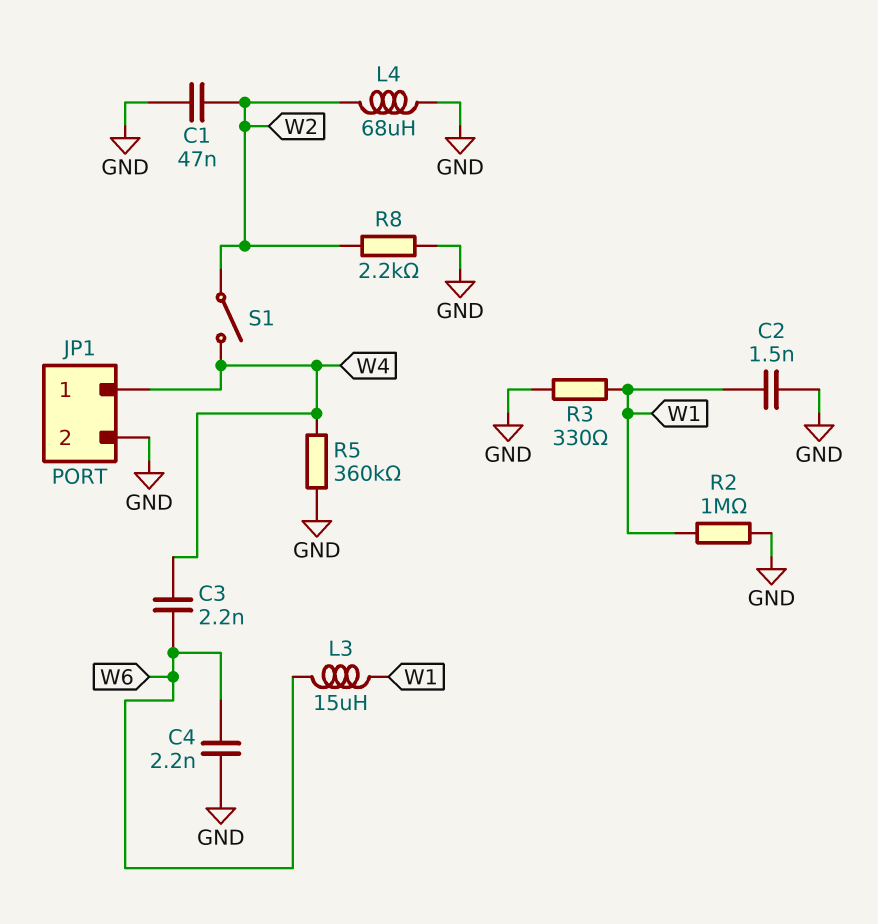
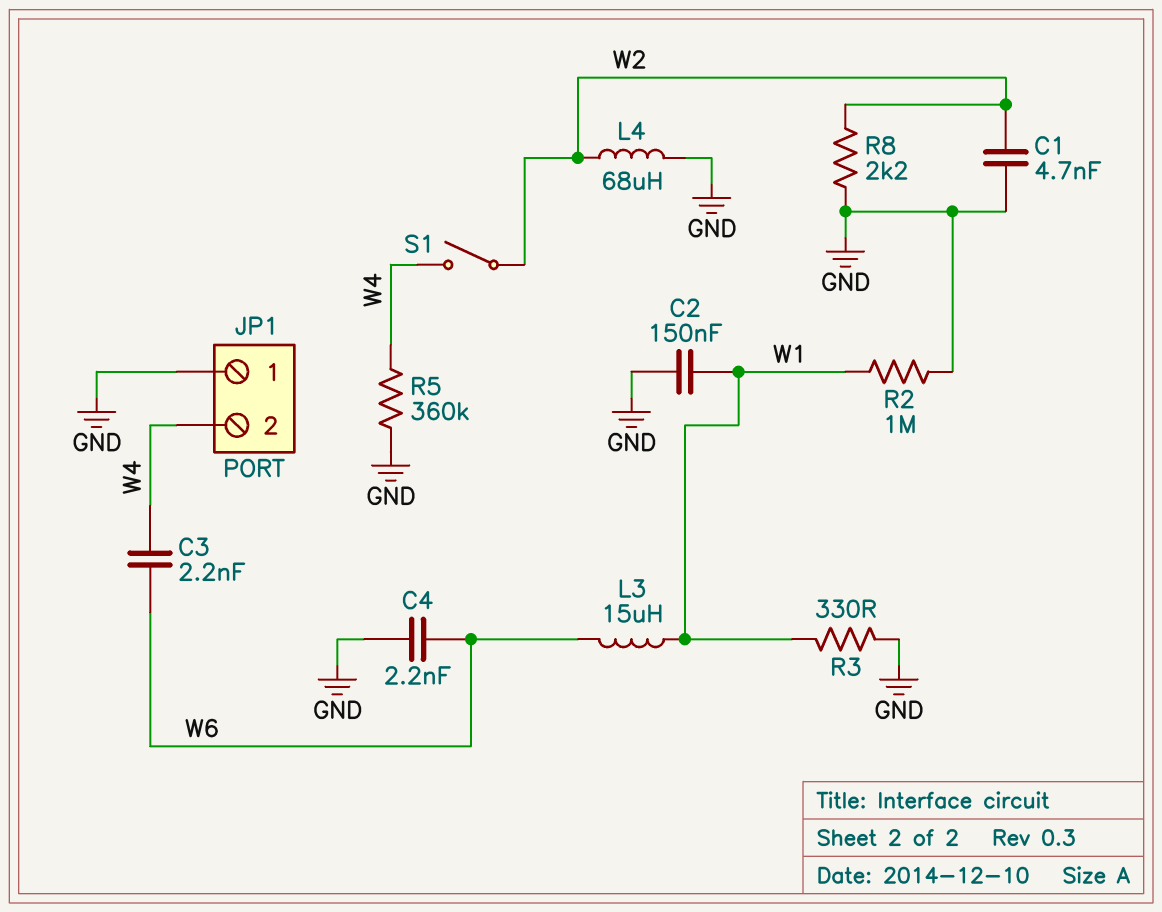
C1: 47nF (GND, W2) -> 4.7nF (GND, W2)
C2: 1.5nF (GND, W1) -> 150nF (GND, W1)
JP1 pin 1: W4 -> GND
JP1 pin 2: GND -> W4

